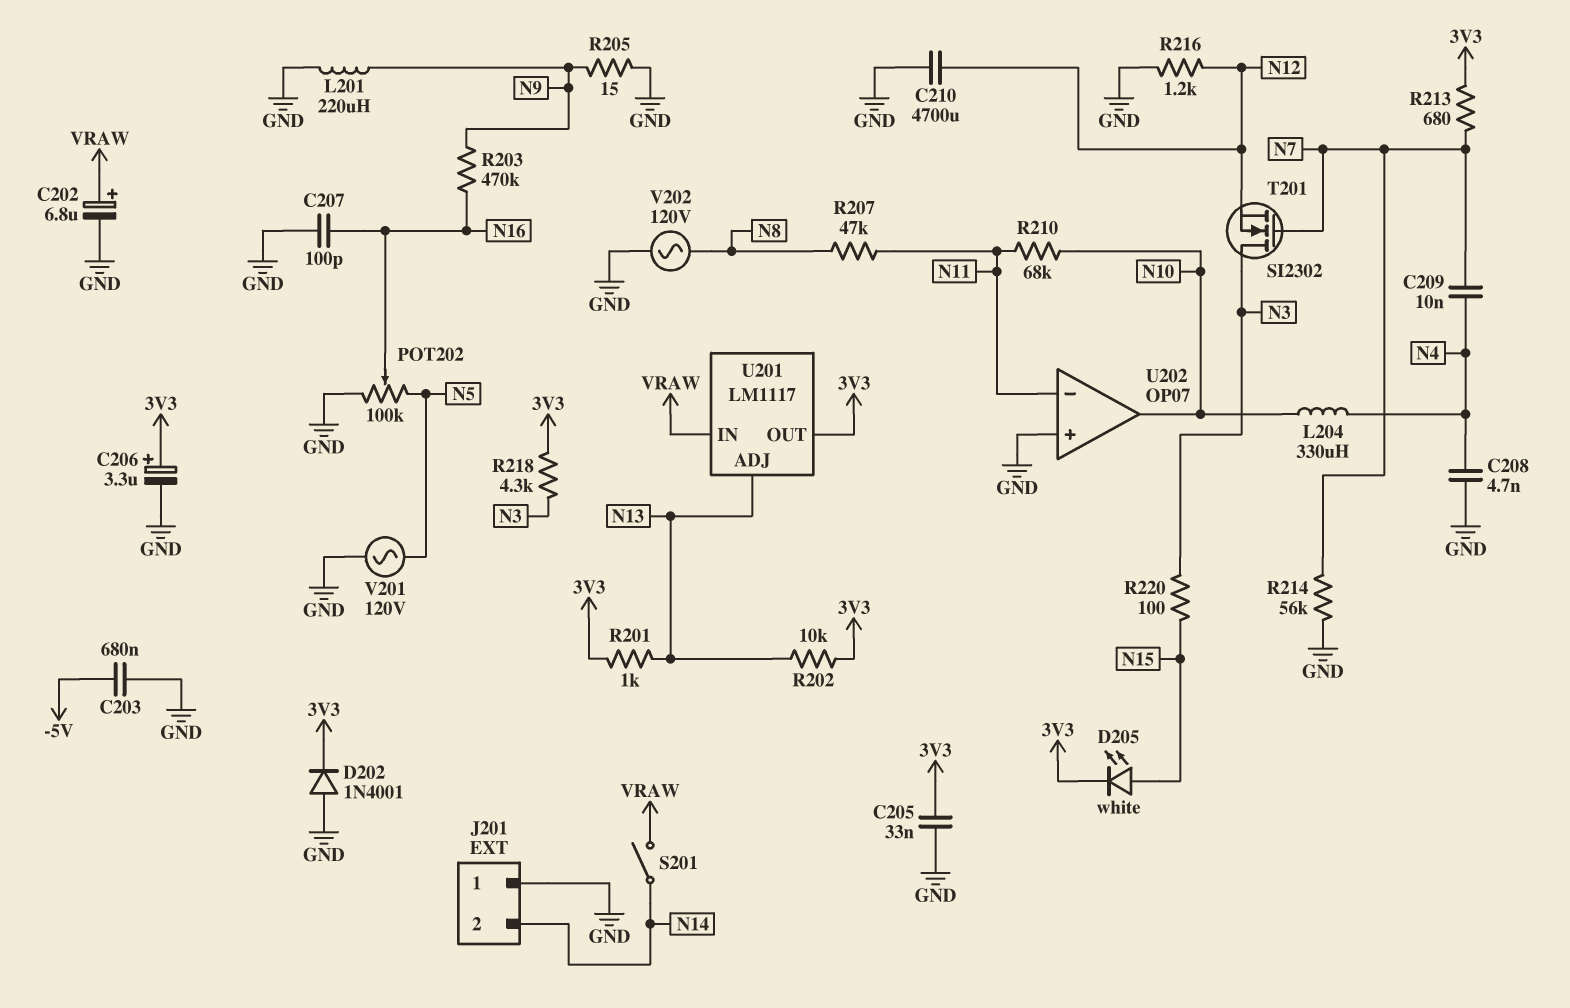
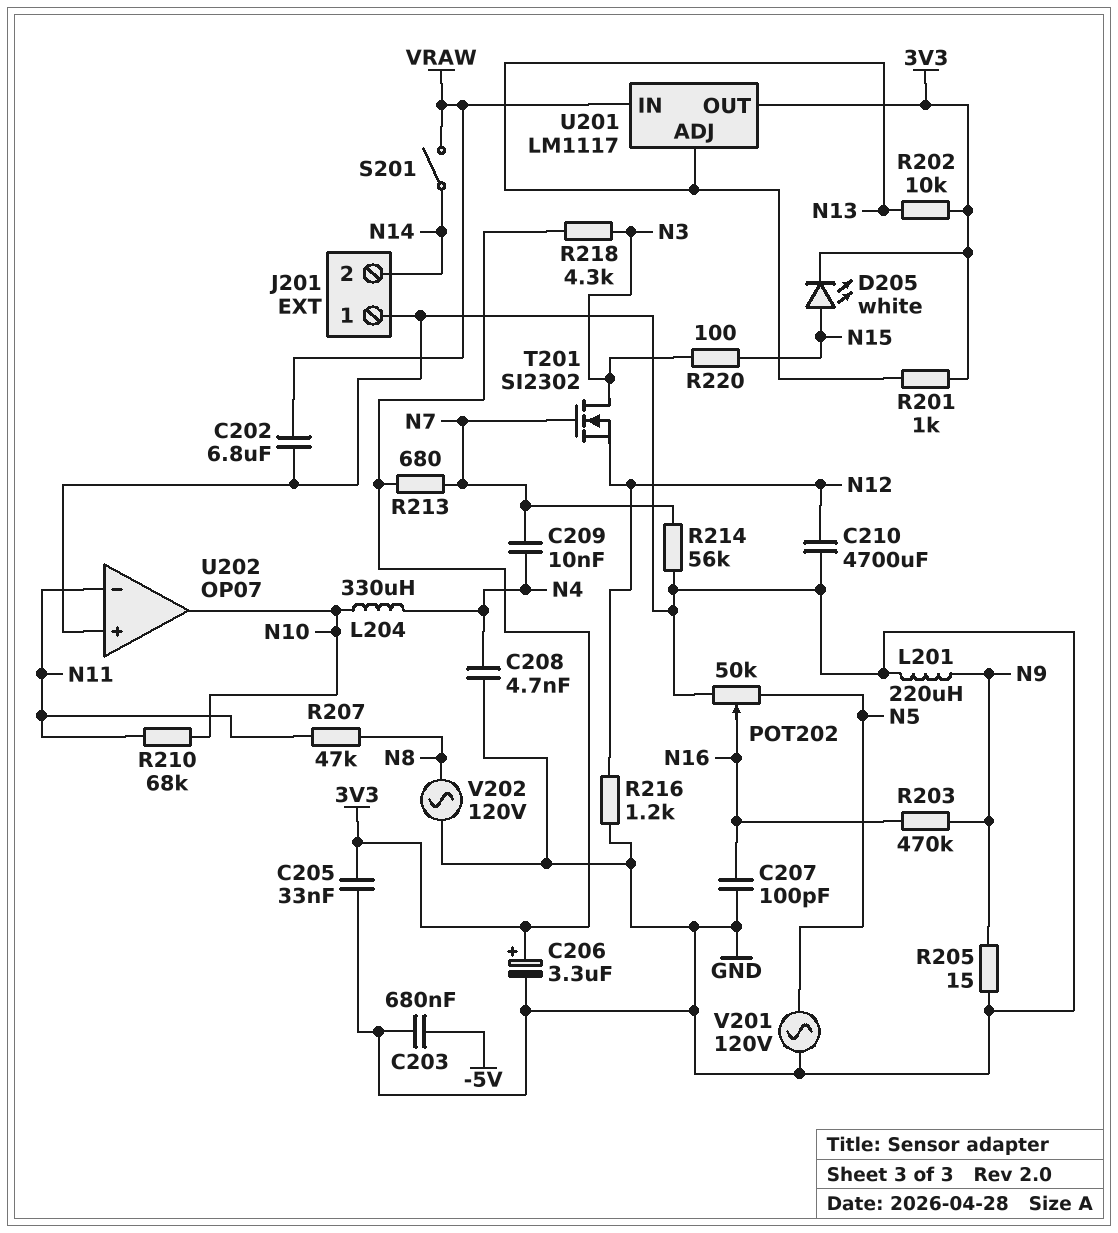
C202: 6.8uF (plus VRAW, minus GND) -> 6.8uF (GND, VRAW)
D202: diode 1N4001 (A GND, K 3V3) -> none
POT202: 100k (GND, N5, wiper N16) -> 50k (GND, N5, wiper N16)

